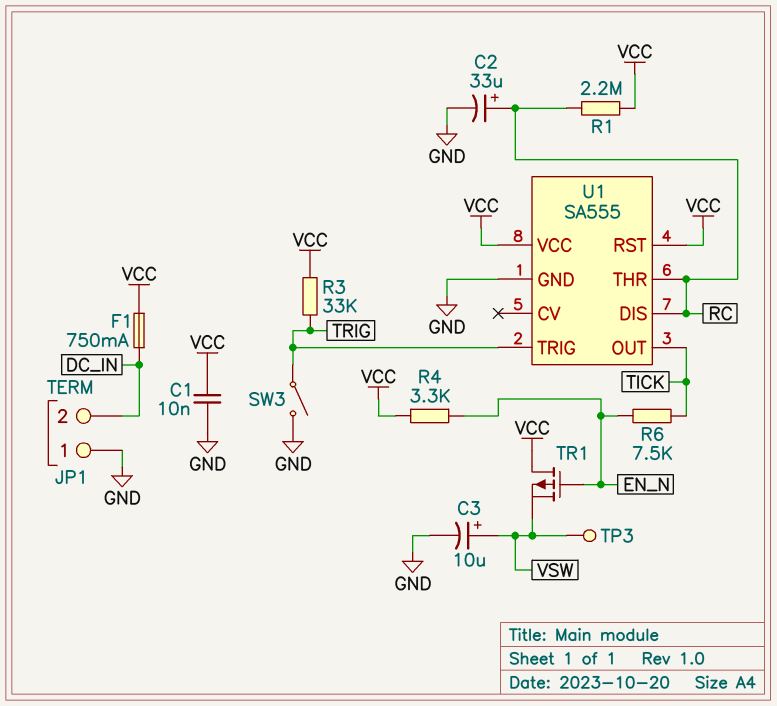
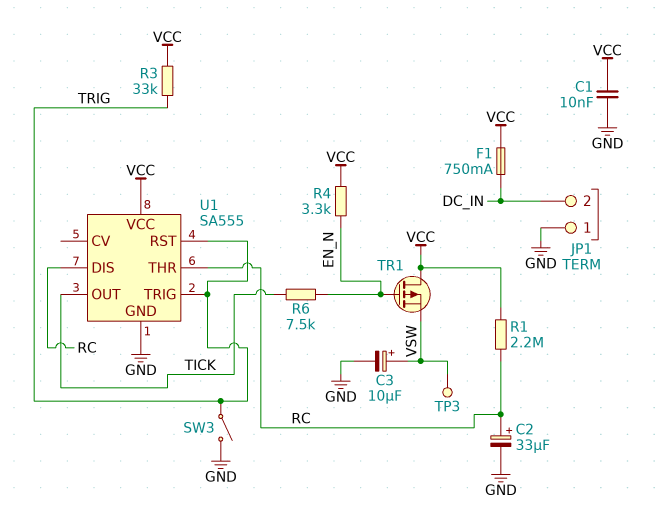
U1 pin RST: VCC -> TRIG

